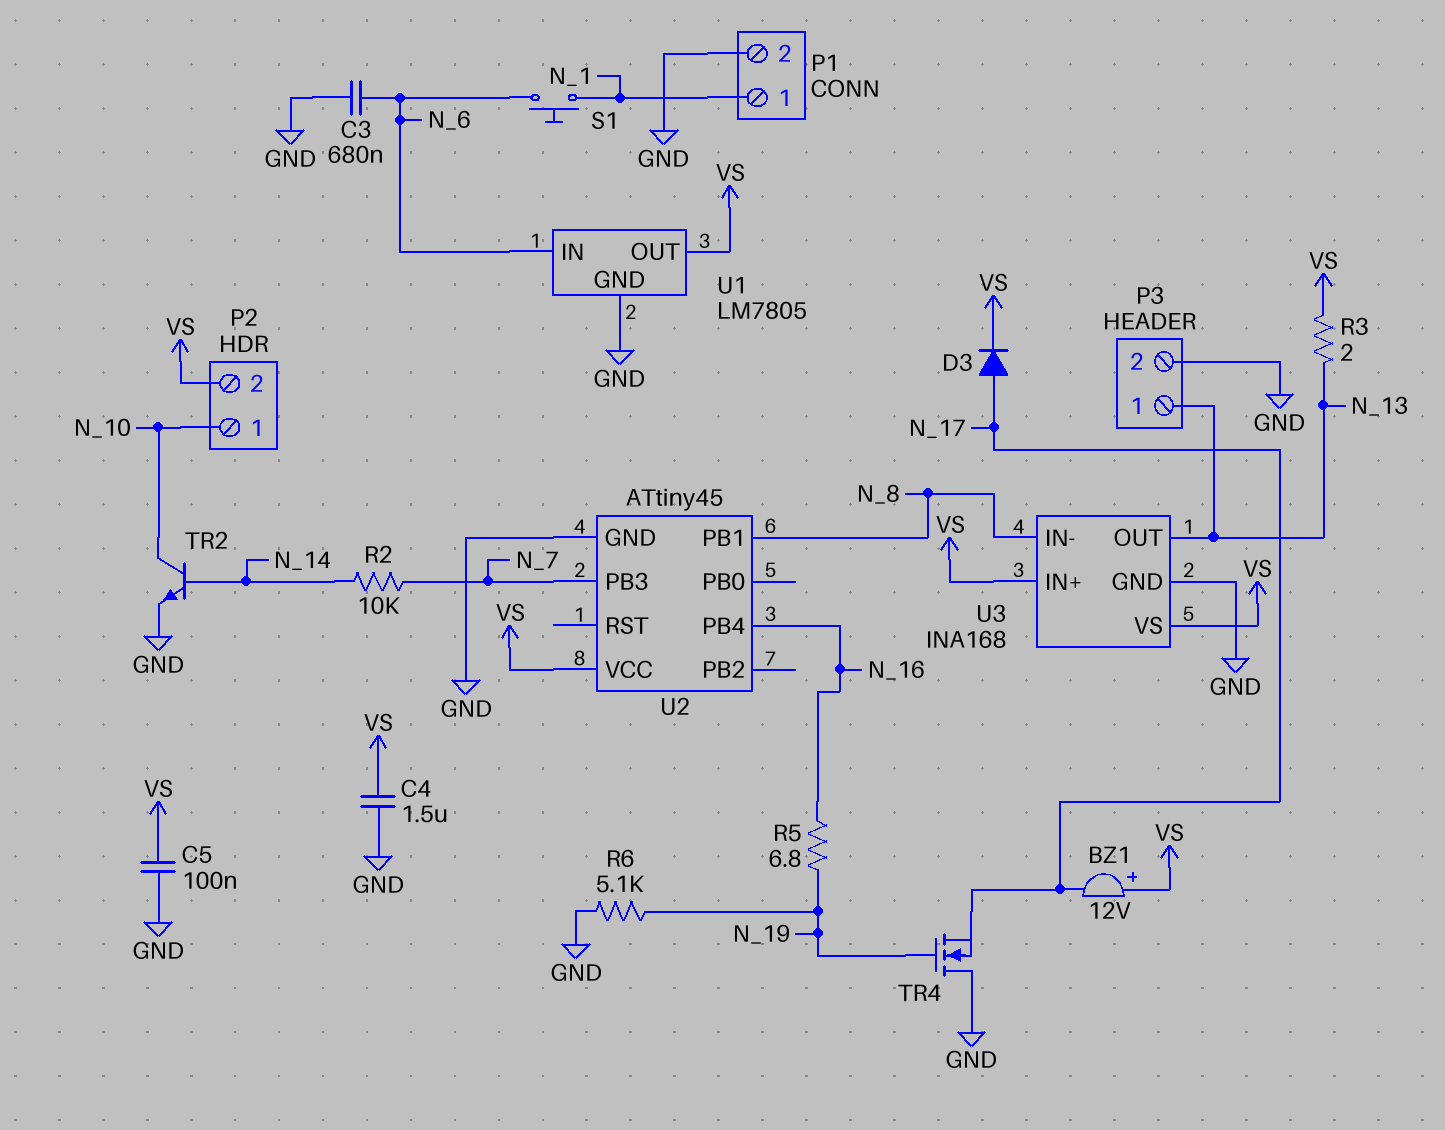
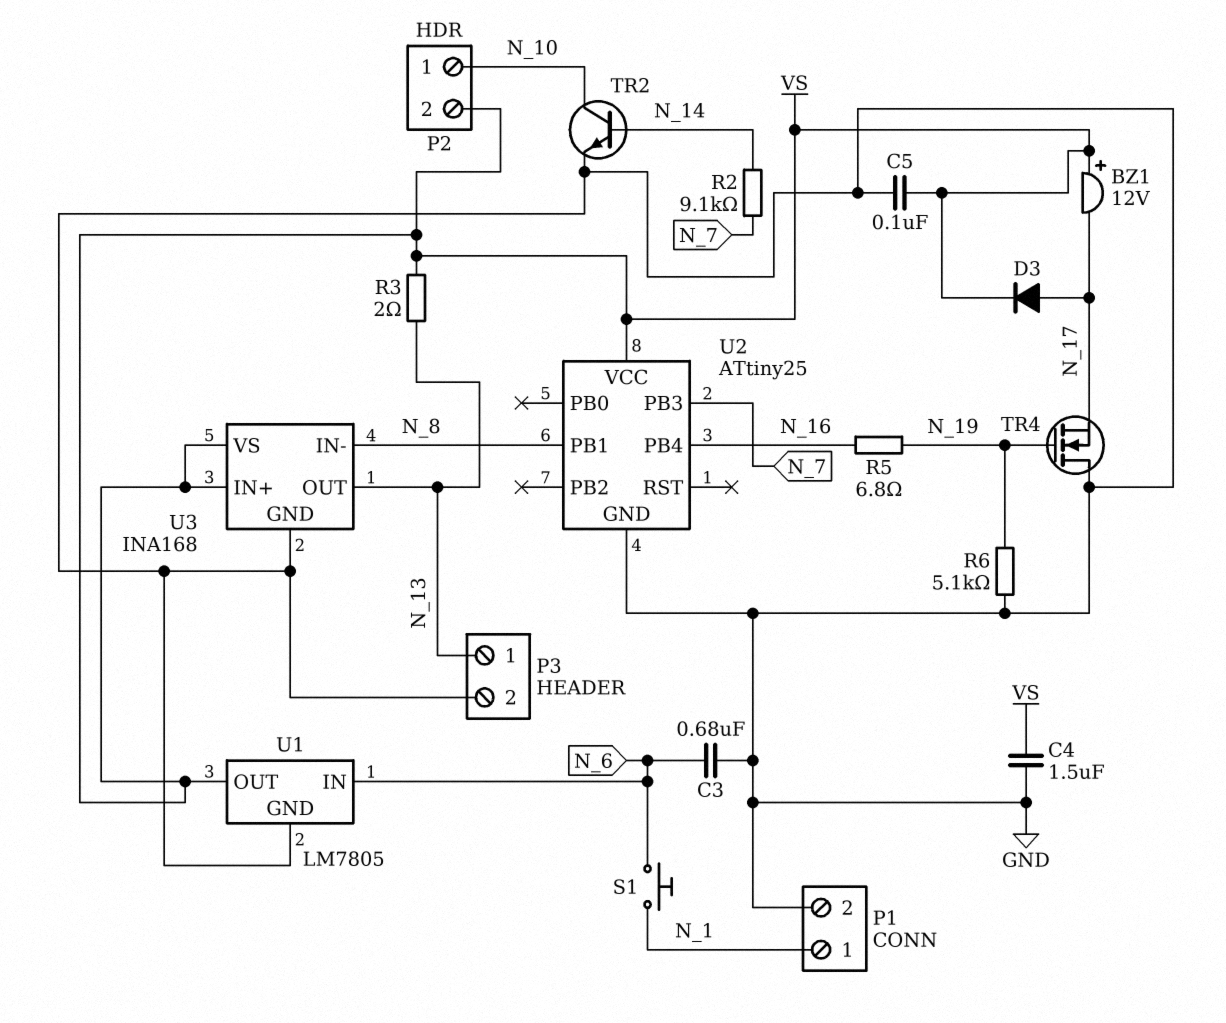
R2: 10k (N_7, N_14) -> 9.1k (N_7, N_14)
U2: ATtiny45 -> ATtiny25

